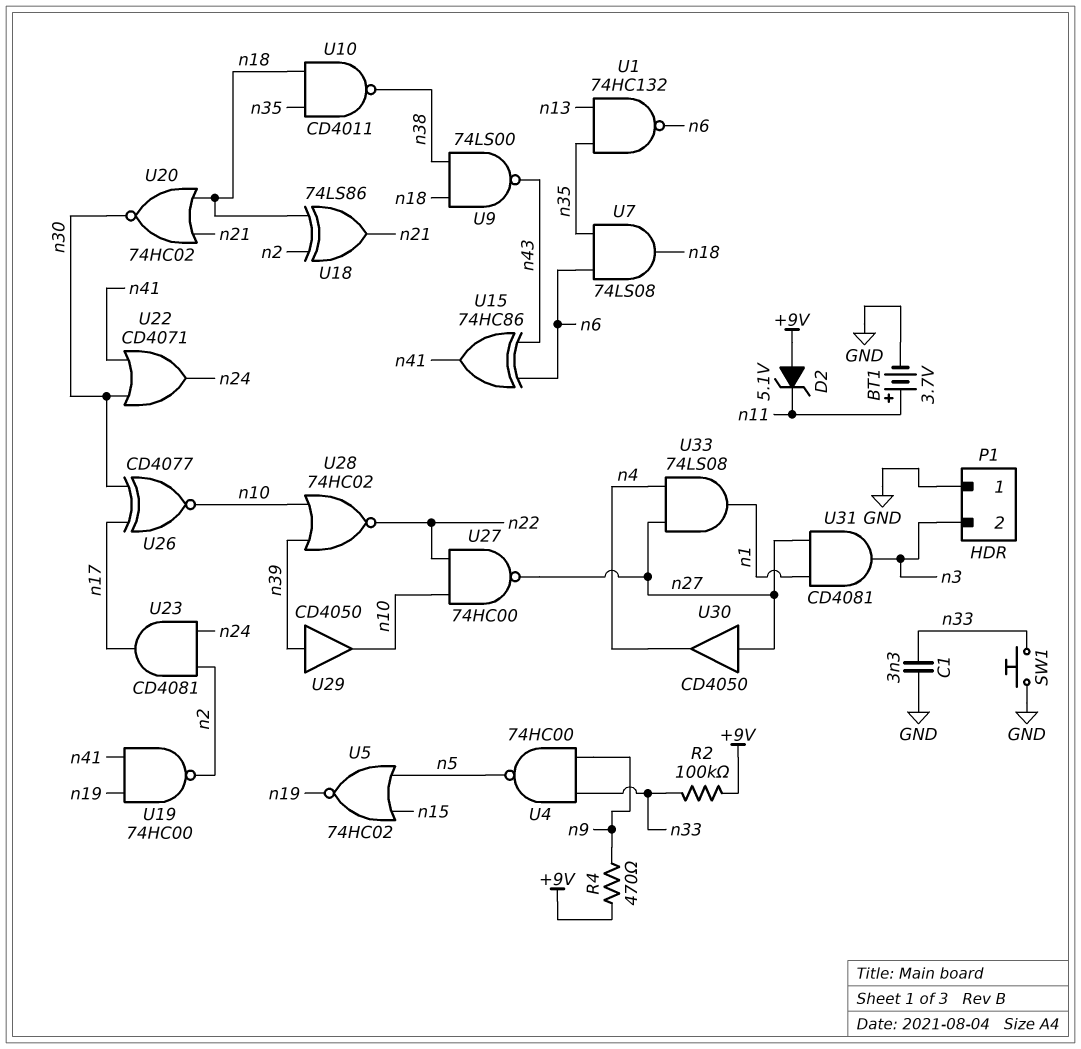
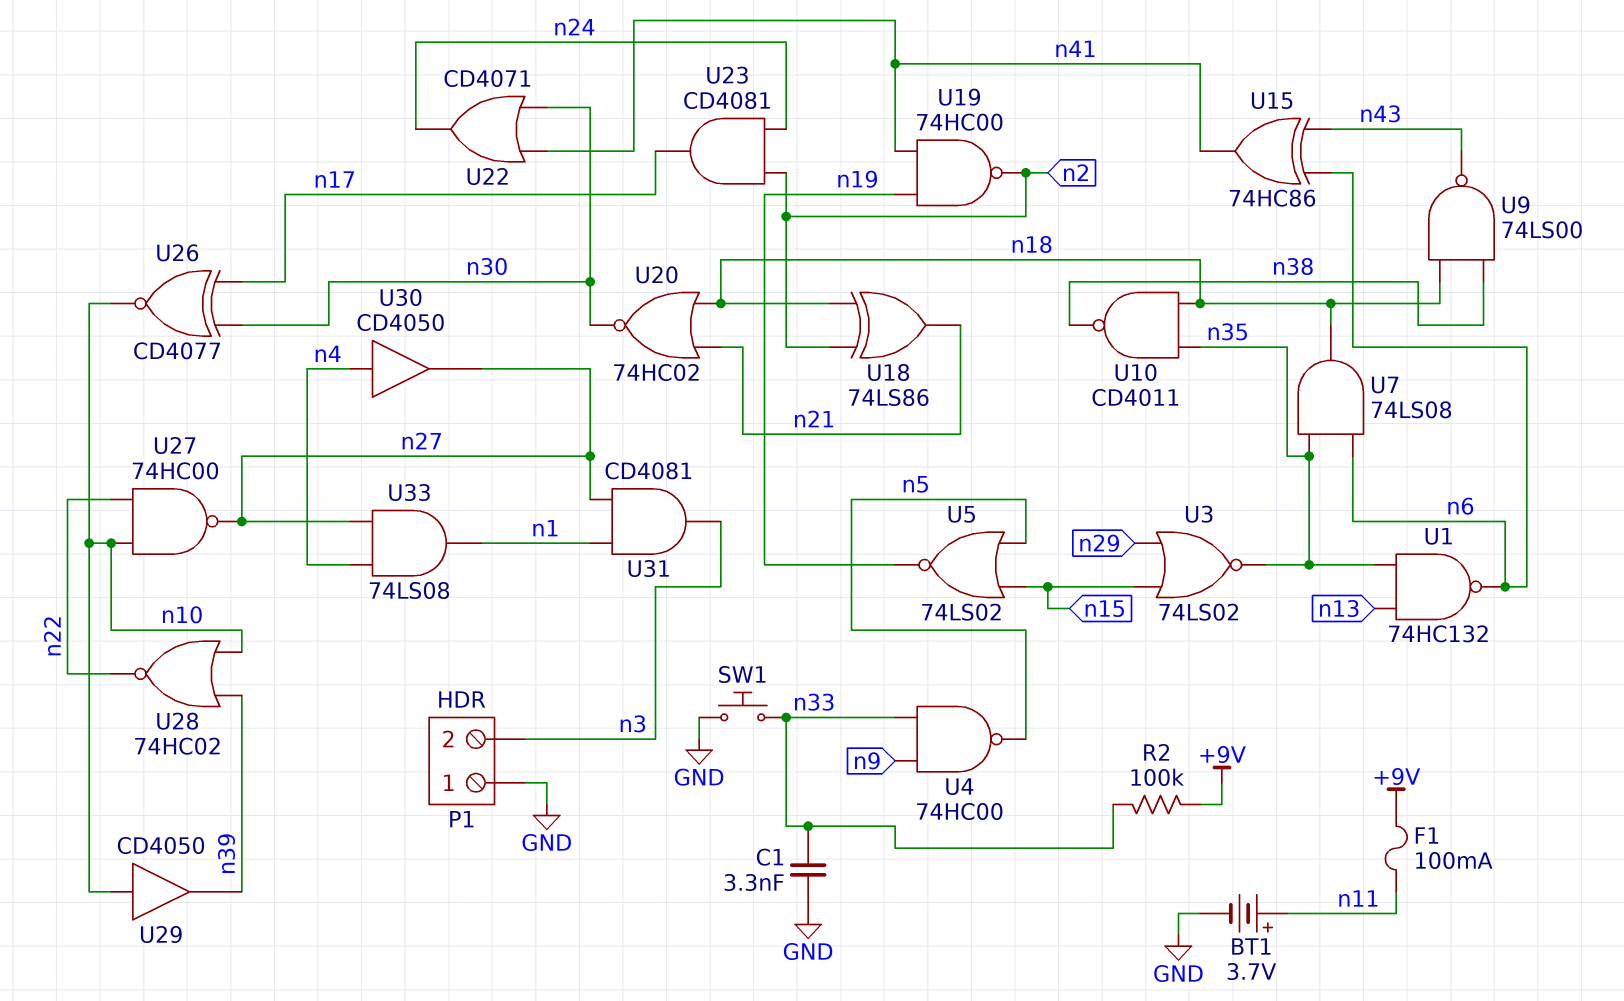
D2: zener 5.1V (A +9V, K n11) -> none
F1: none -> 100mA (+9V, n11)
R4: 470 (+9V, n9) -> none
U3: none -> NOR 74LS02 (in n15, in n29, out n35)
U5: NOR 74HC02 (in n5, in n15, out n19) -> NOR 74LS02 (in n5, in n15, out n19)
U29: buffer CD4050 (in n39, out n10) -> buffer CD4050 (in n10, out n39)
U30: buffer CD4050 (in n27, out n4) -> buffer CD4050 (in n4, out n27)

